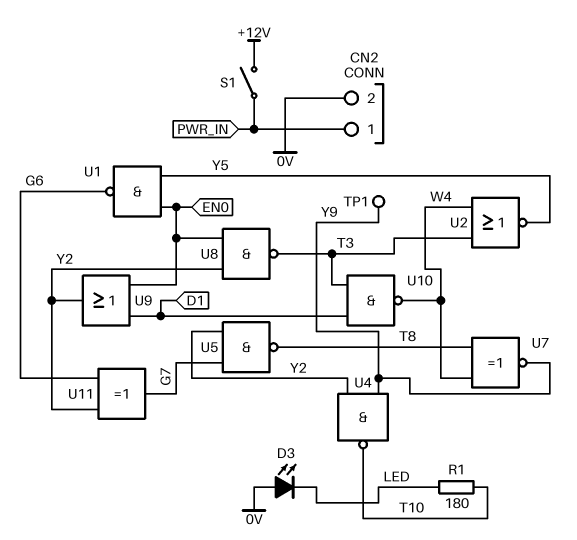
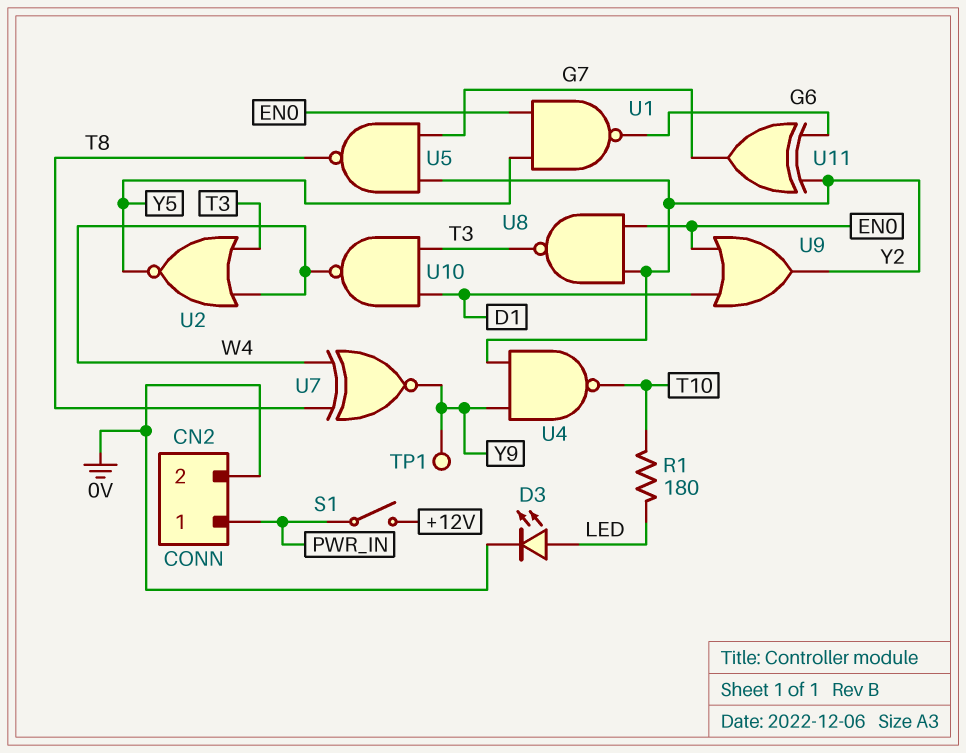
D3: LED (A 0V, K LED) -> LED (A LED, K 0V)

